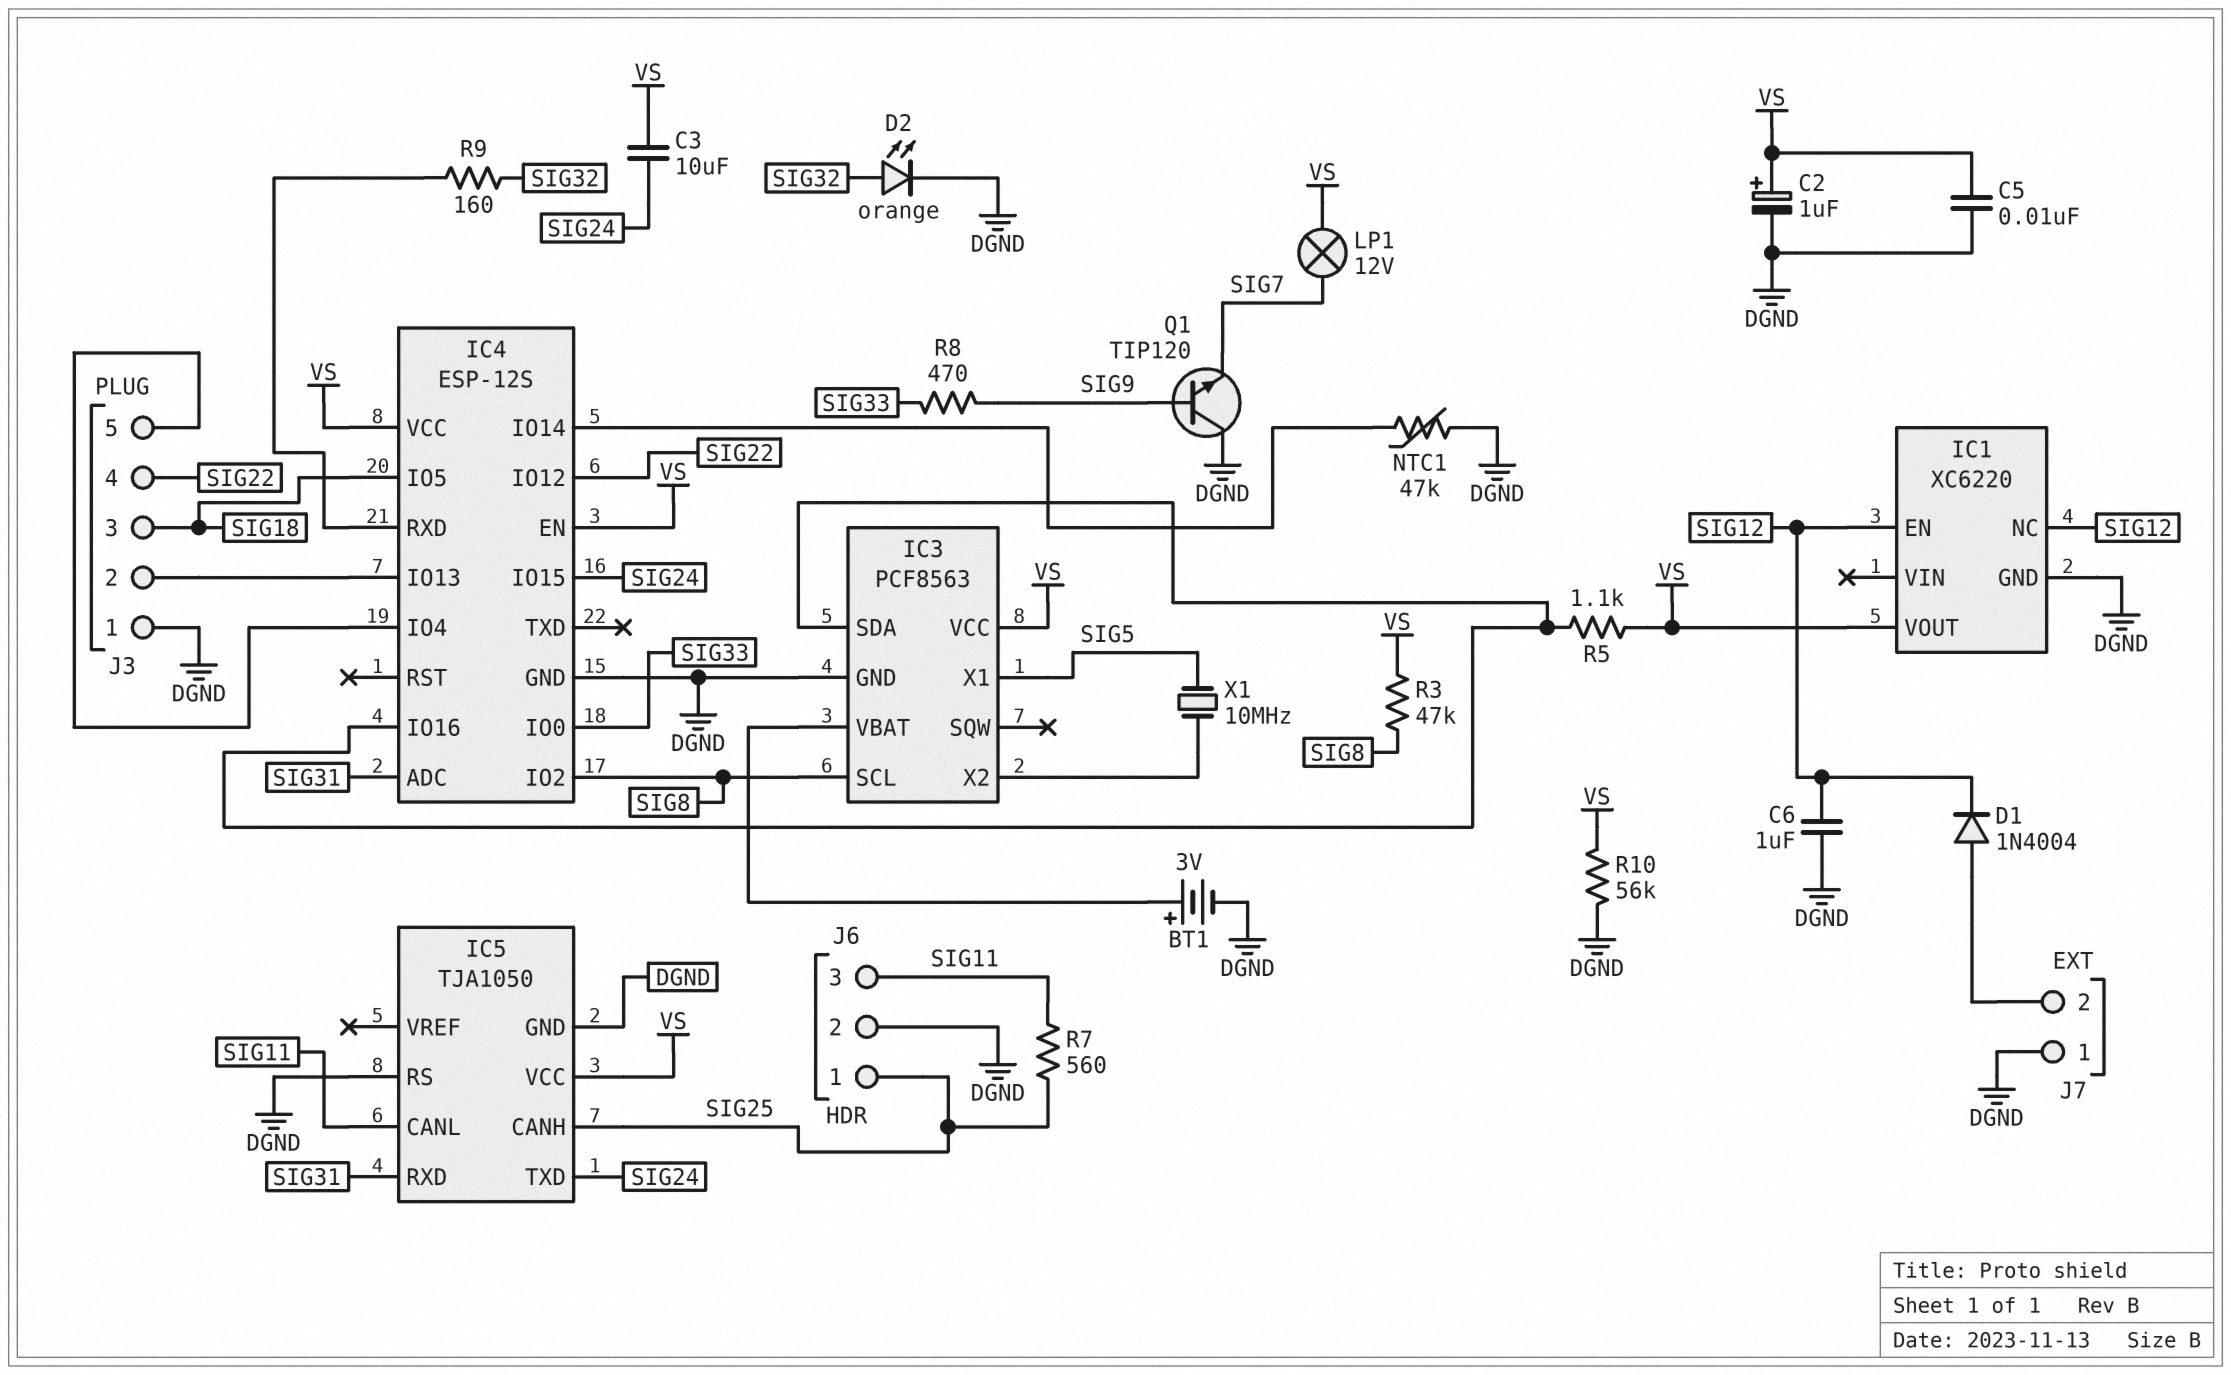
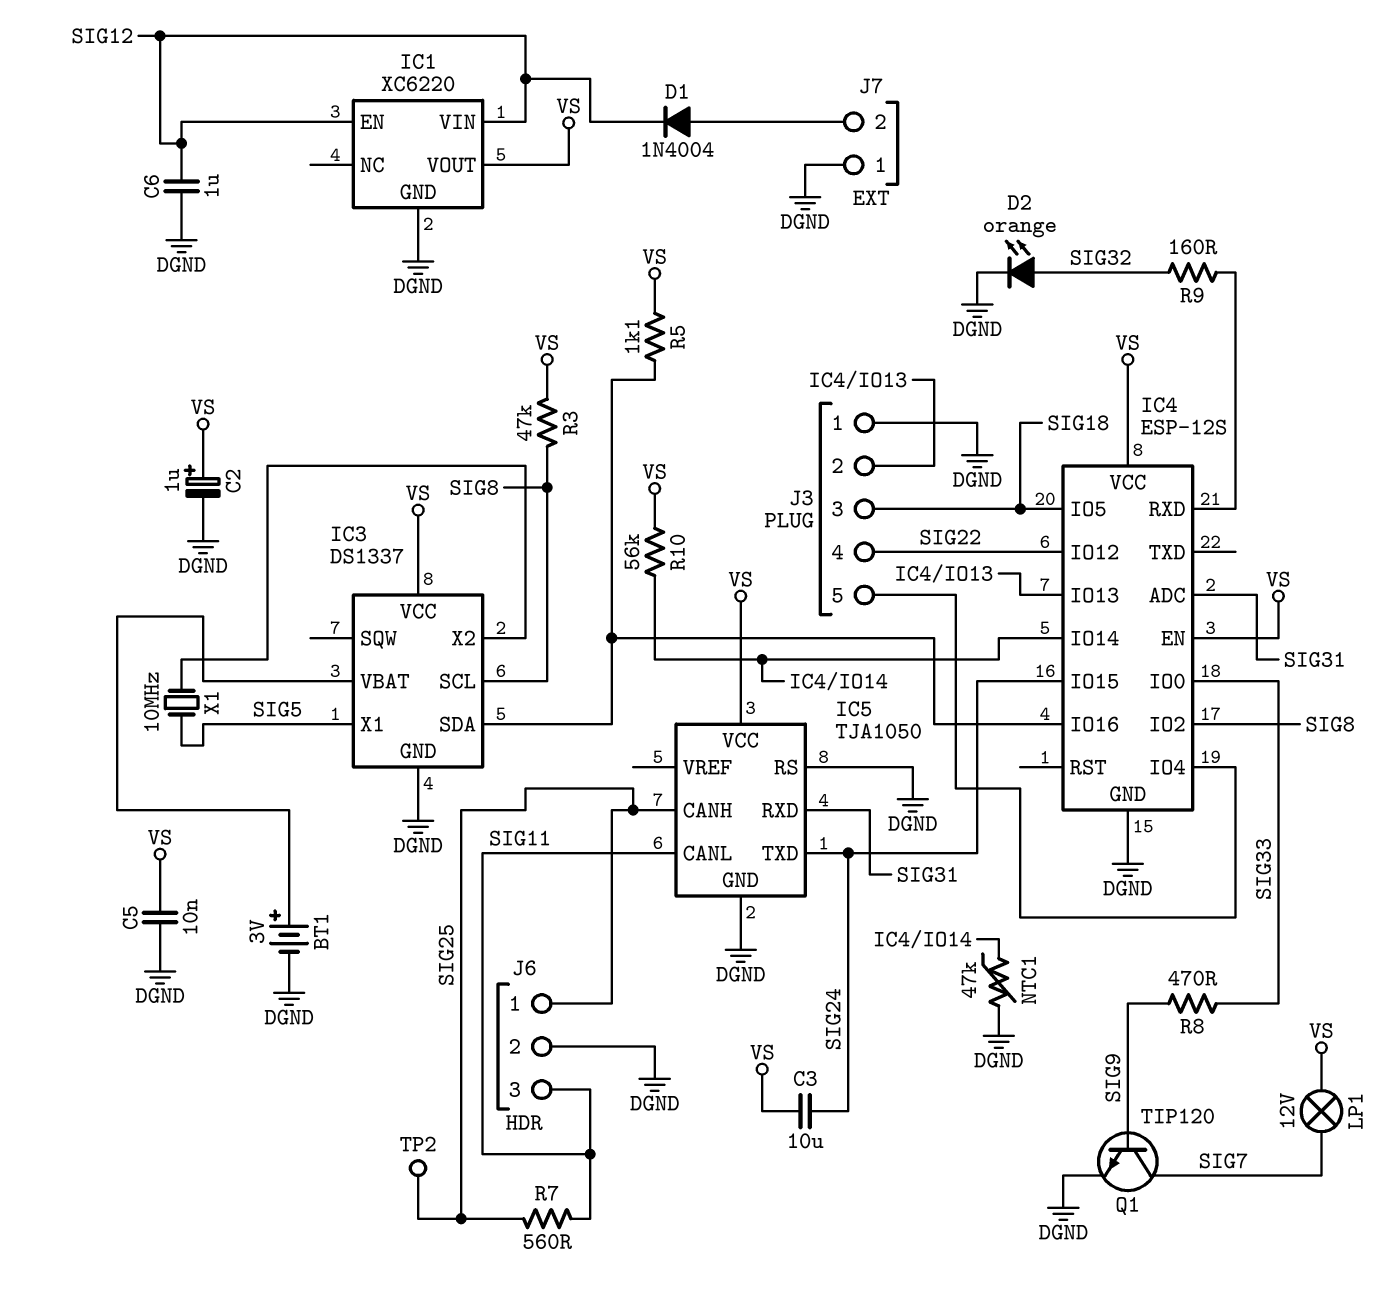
IC1 pin NC: SIG12 -> none
IC1 pin VIN: none -> SIG12
IC3: PCF8563 -> DS1337
Q1: NPN TIP120 (B SIG9, C DGND, E SIG7) -> NPN TIP120 (B SIG9, C SIG7, E DGND)
R10: 56k (DGND, VS) -> 56k (IC4/IO14, VS)
TP2: none -> test point (SIG25)

